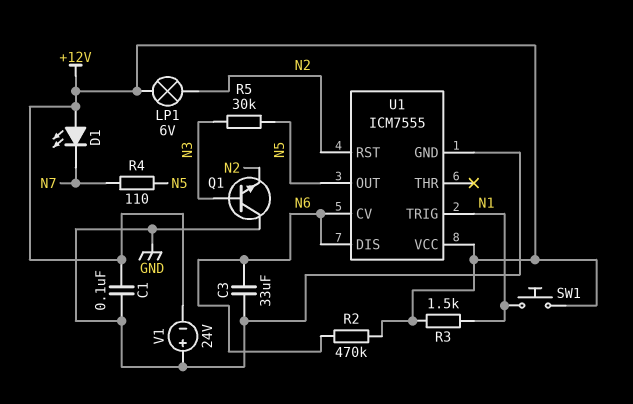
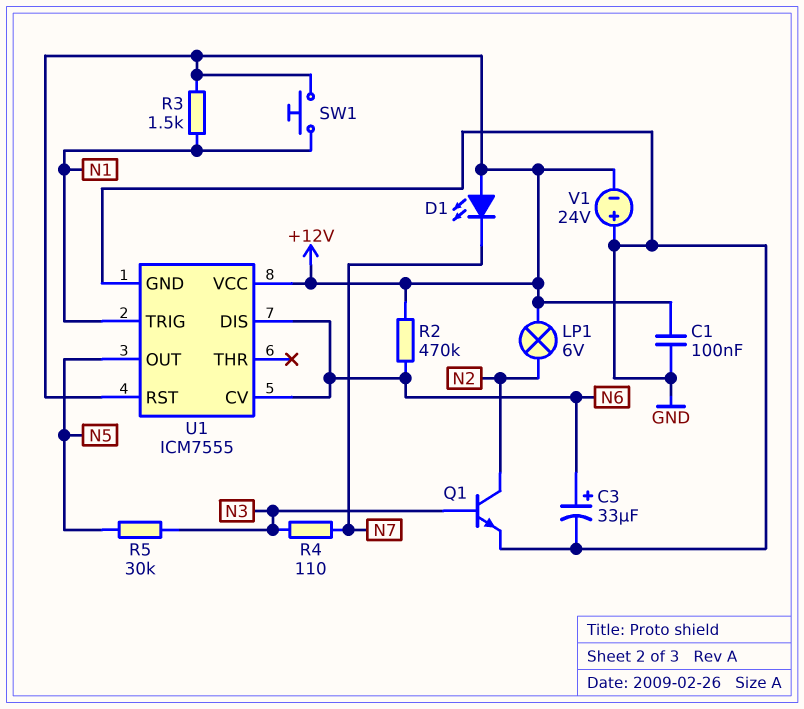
C3: 33uF (GND, N6) -> 33uF (plus N6, minus GND)
Q1: NPN (B N3, C GND, E N2) -> NPN (B N3, C N2, E GND)
R4: 110 (N5, N7) -> 110 (N3, N7)
U1 pin RST: N2 -> +12V

